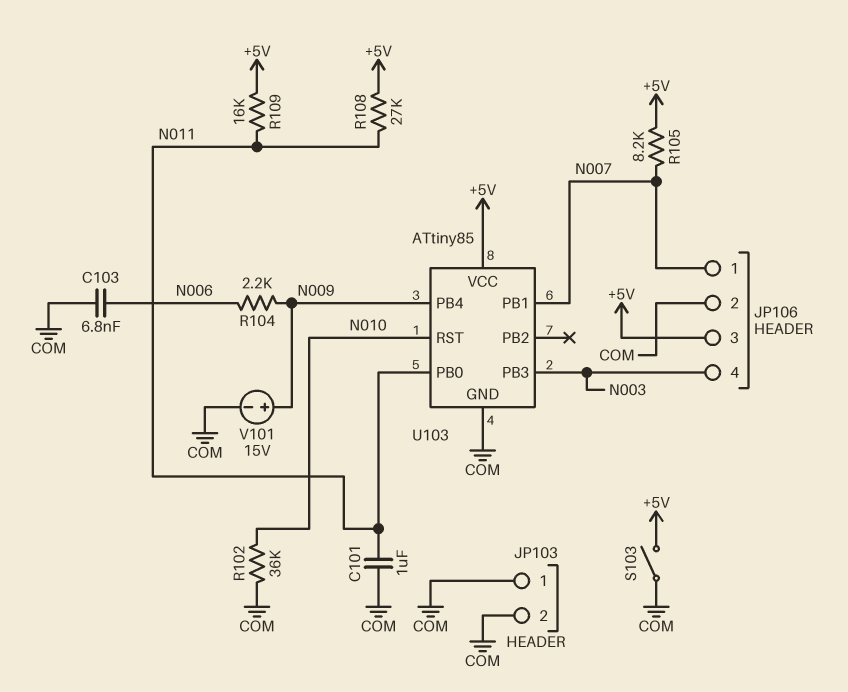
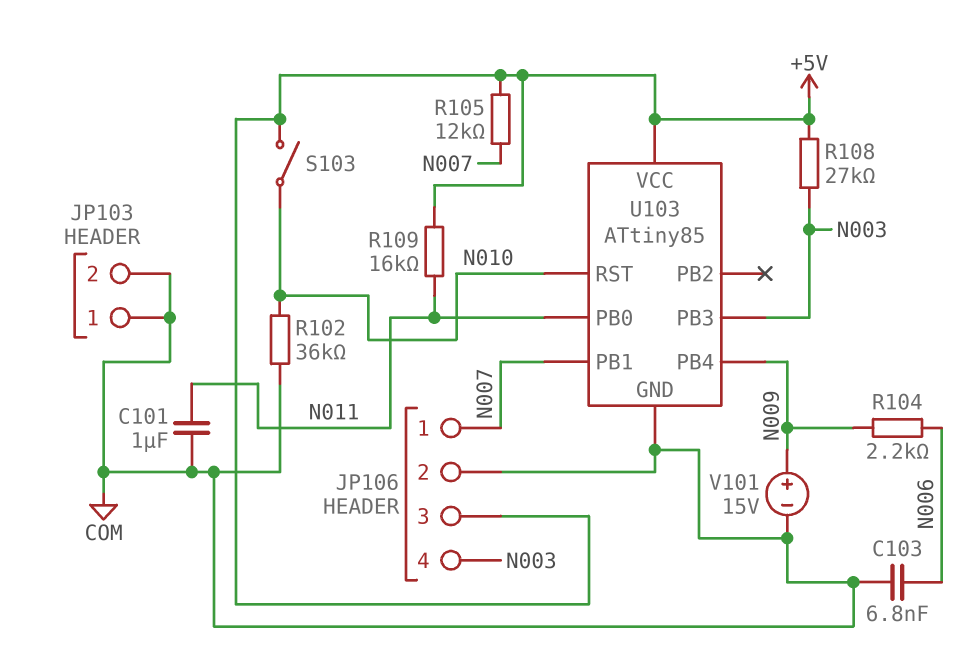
R105: 8.2k (+5V, N007) -> 12k (+5V, N007)
R108: 27k (+5V, N011) -> 27k (+5V, N003)
S103: switch (+5V, COM) -> switch (+5V, N010)

